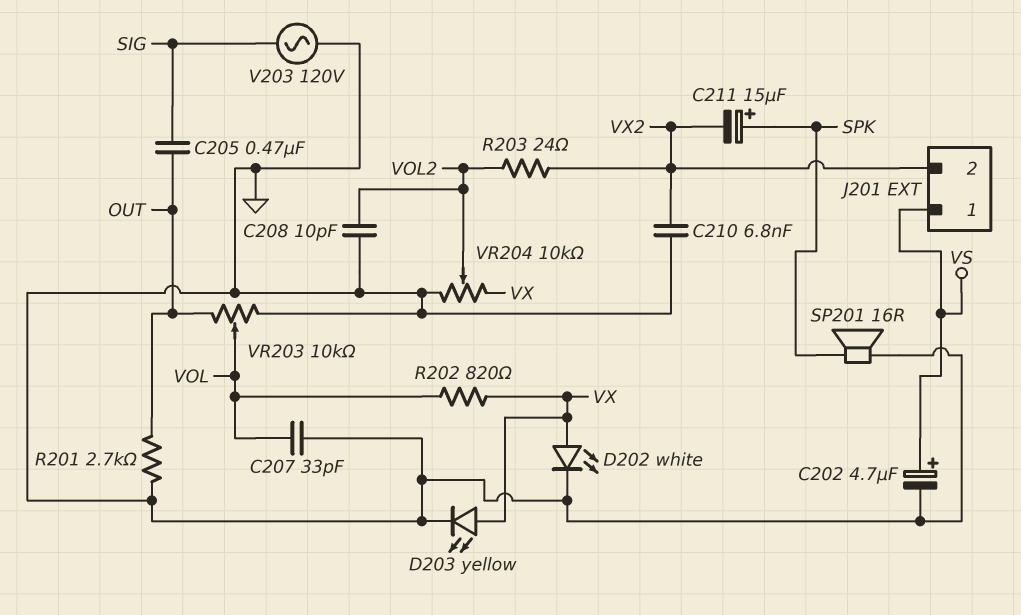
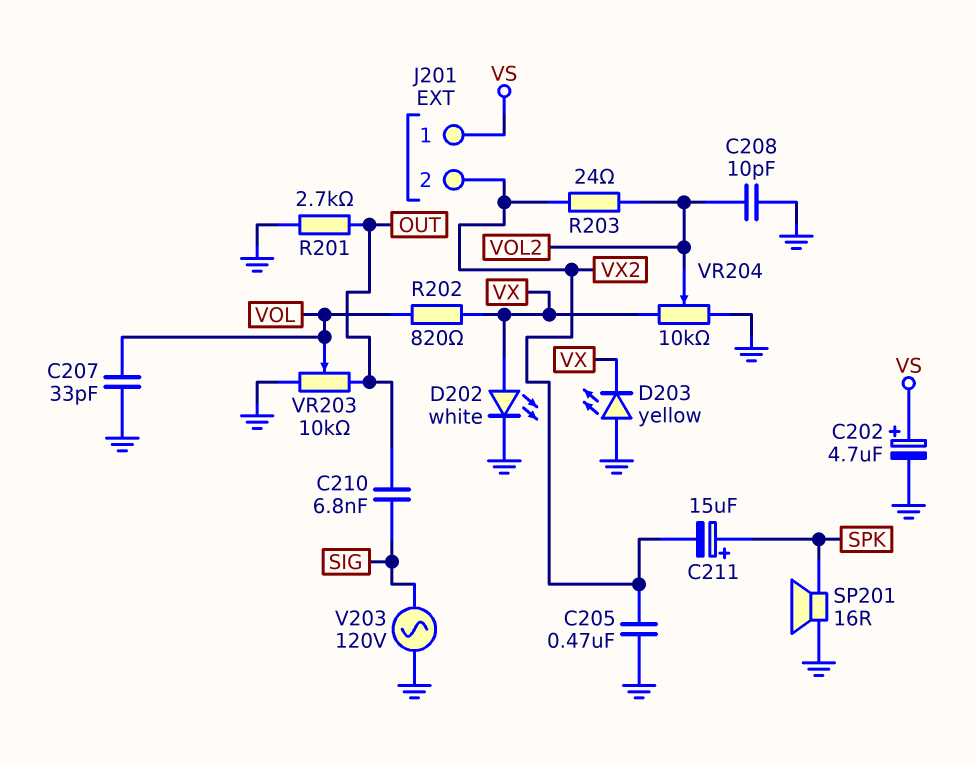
C205: 470nF (OUT, SIG) -> 470nF (GND, VX2)
C210: 6.8nF (GND, VX2) -> 6.8nF (OUT, SIG)
D203: LED yellow (A VX, K GND) -> LED yellow (A GND, K VX)

